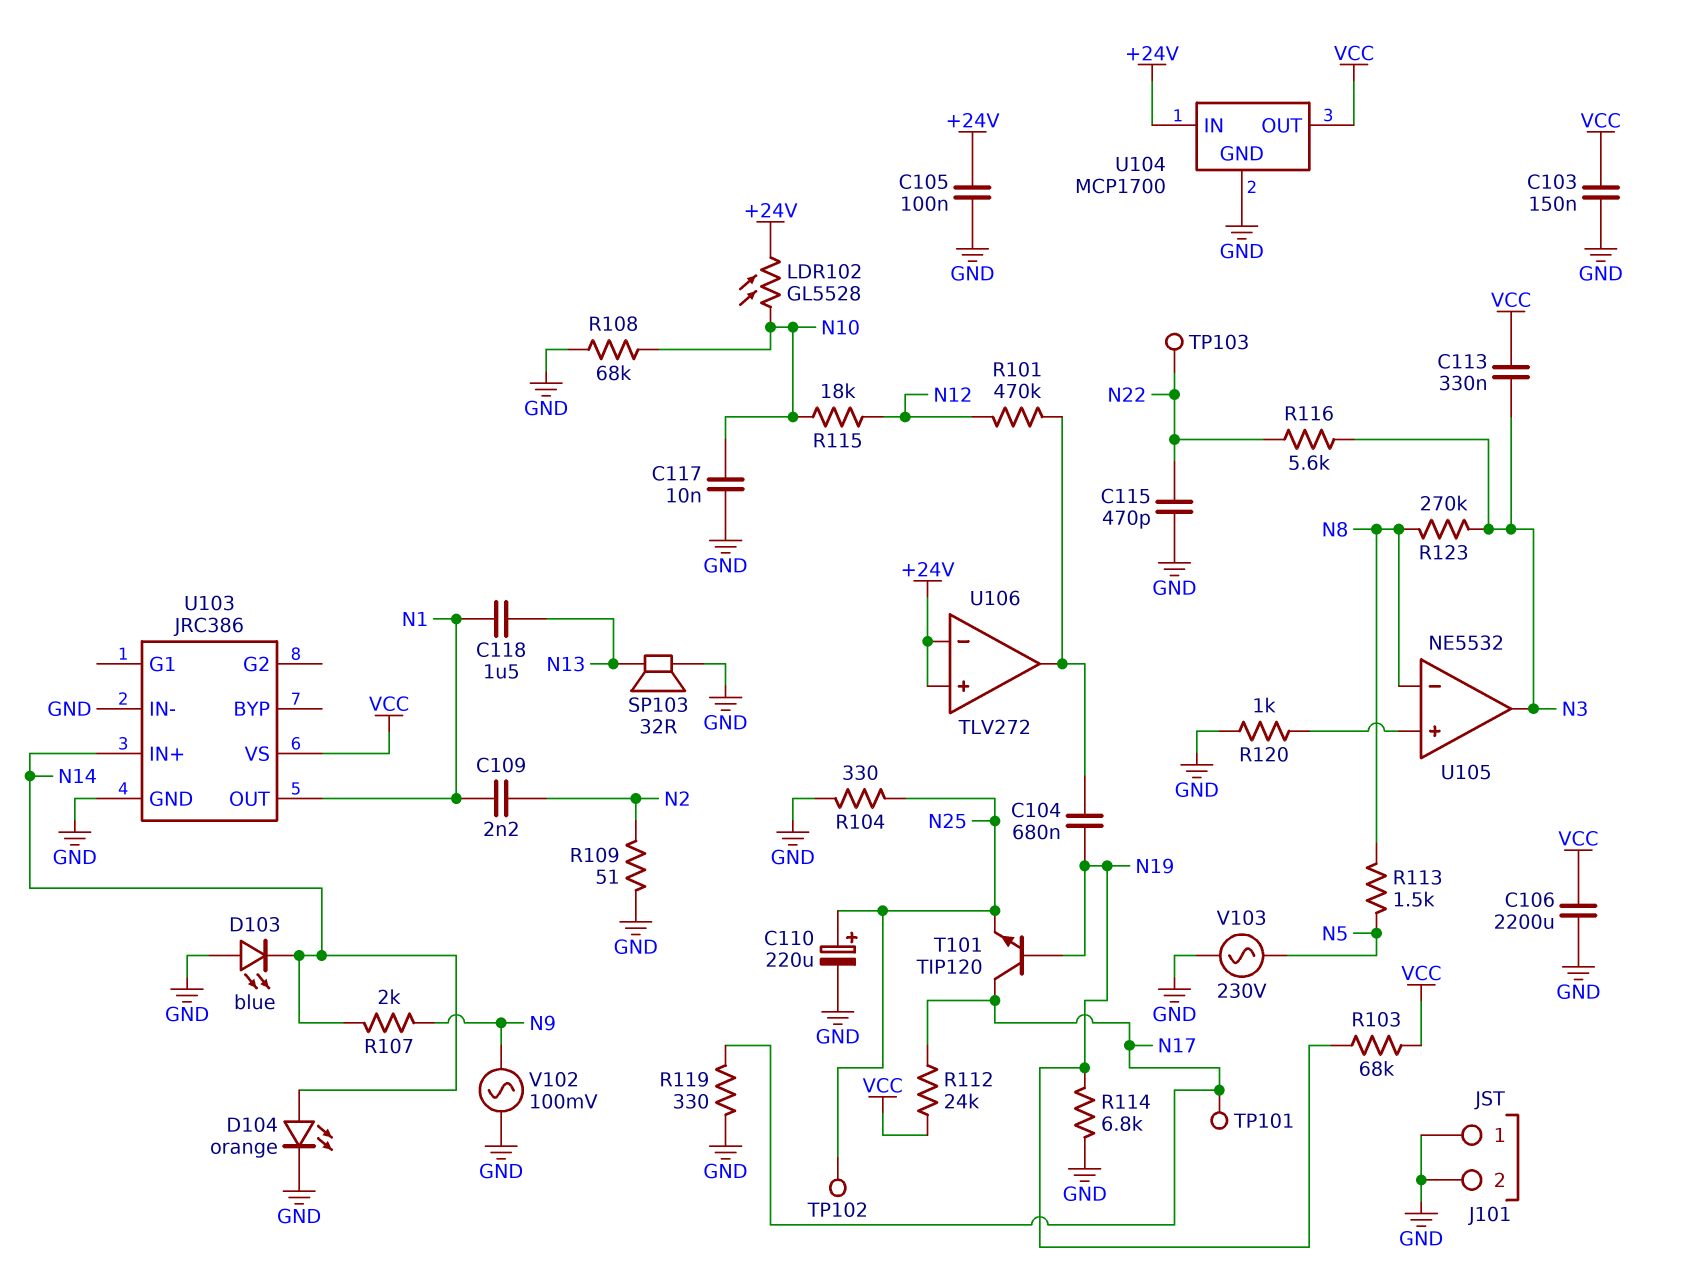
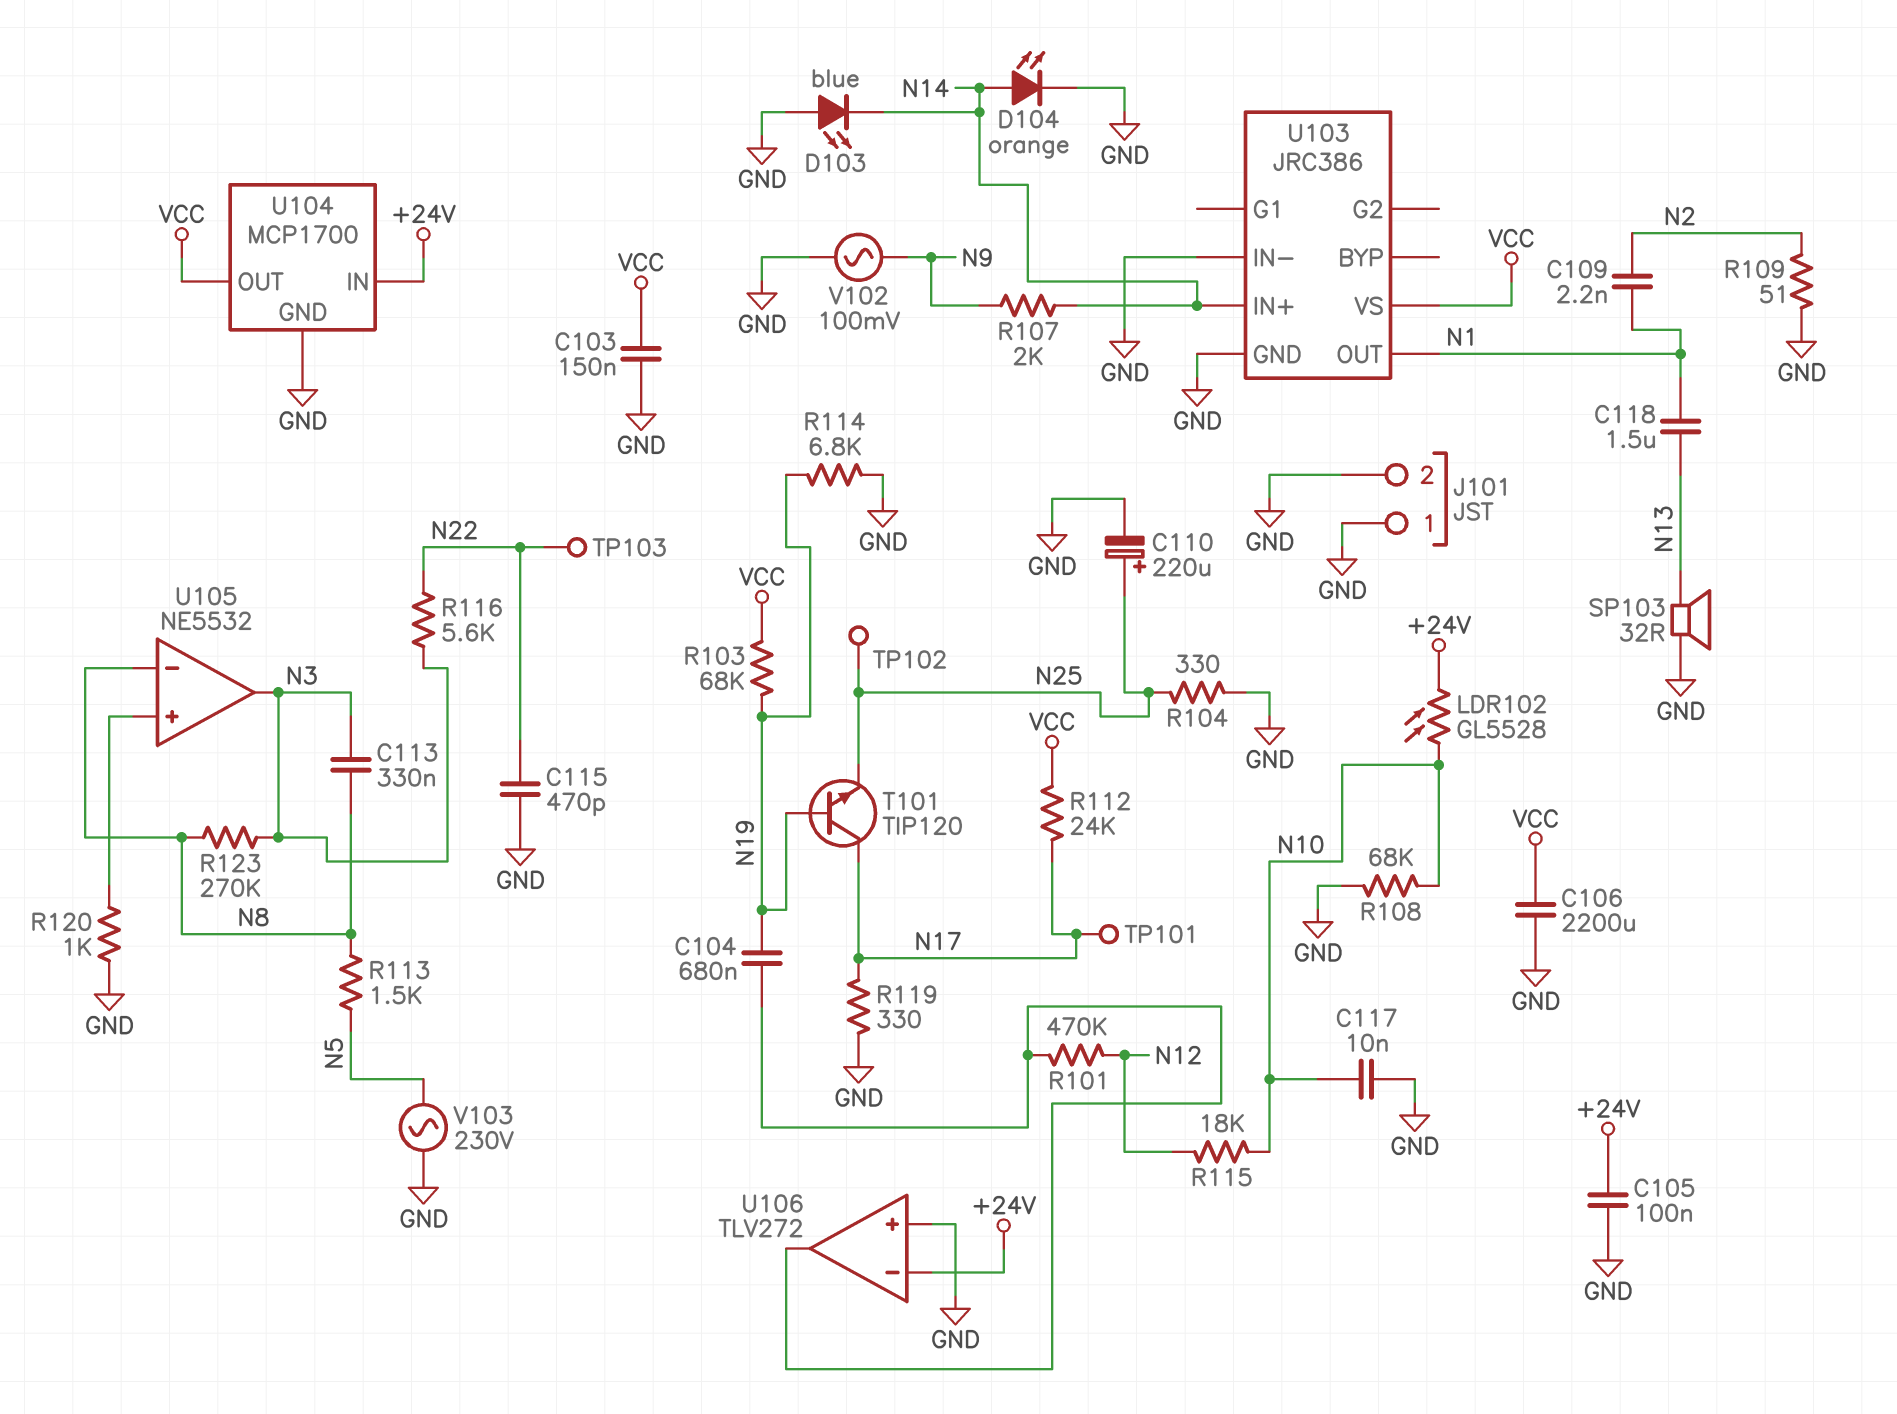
C113: 330nF (N3, VCC) -> 330nF (N3, N8)
U106 pin in+: +24V -> GND

